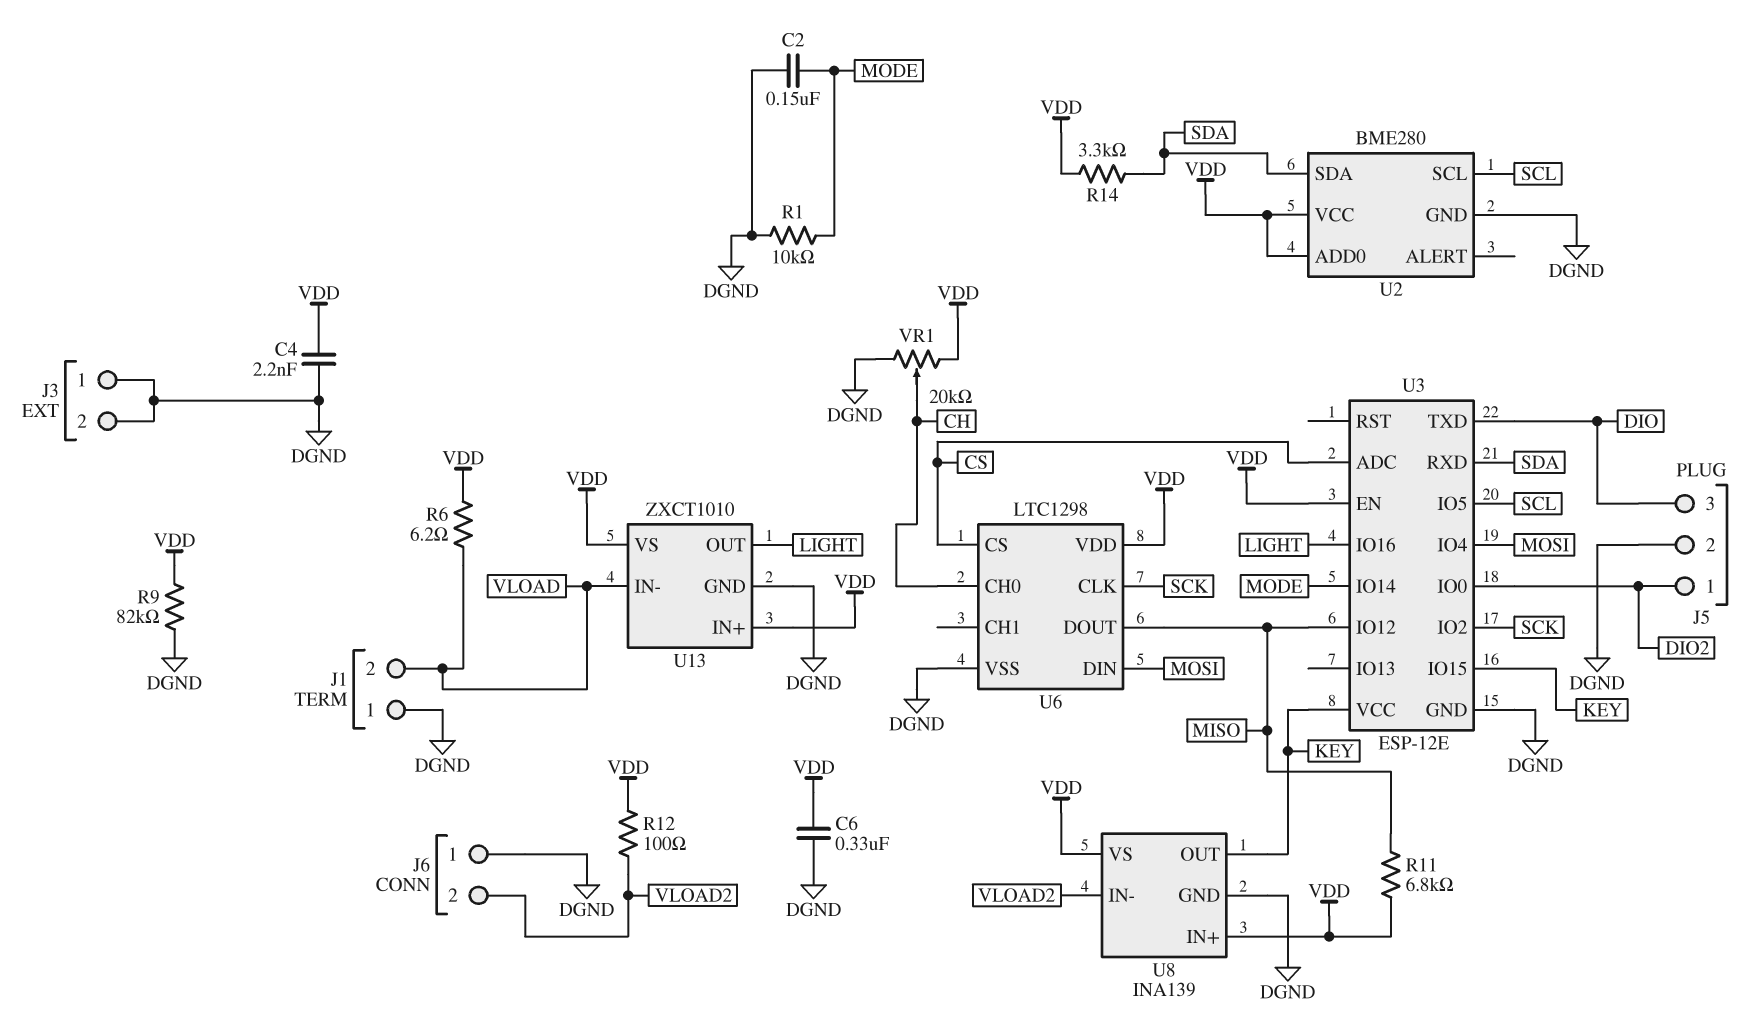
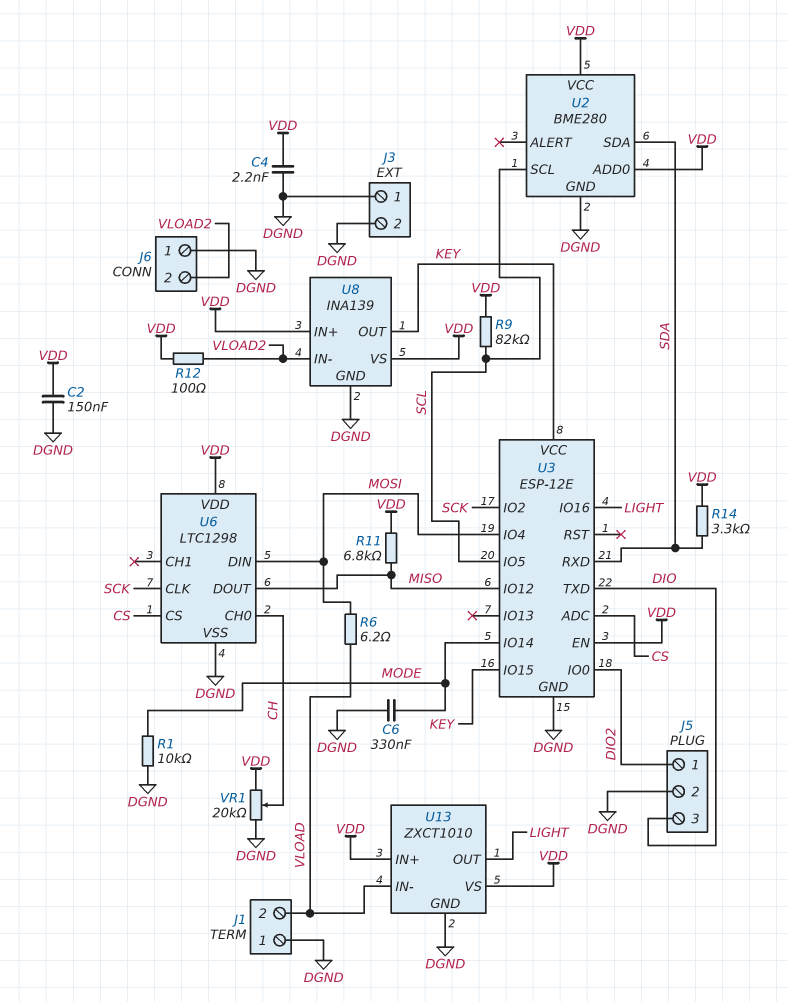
C2: 150nF (DGND, MODE) -> 150nF (DGND, VDD)
C6: 330nF (DGND, VDD) -> 330nF (DGND, MODE)
R6: 6.2 (VDD, VLOAD) -> 6.2 (MOSI, VLOAD)
R9: 82k (DGND, VDD) -> 82k (SCL, VDD)

